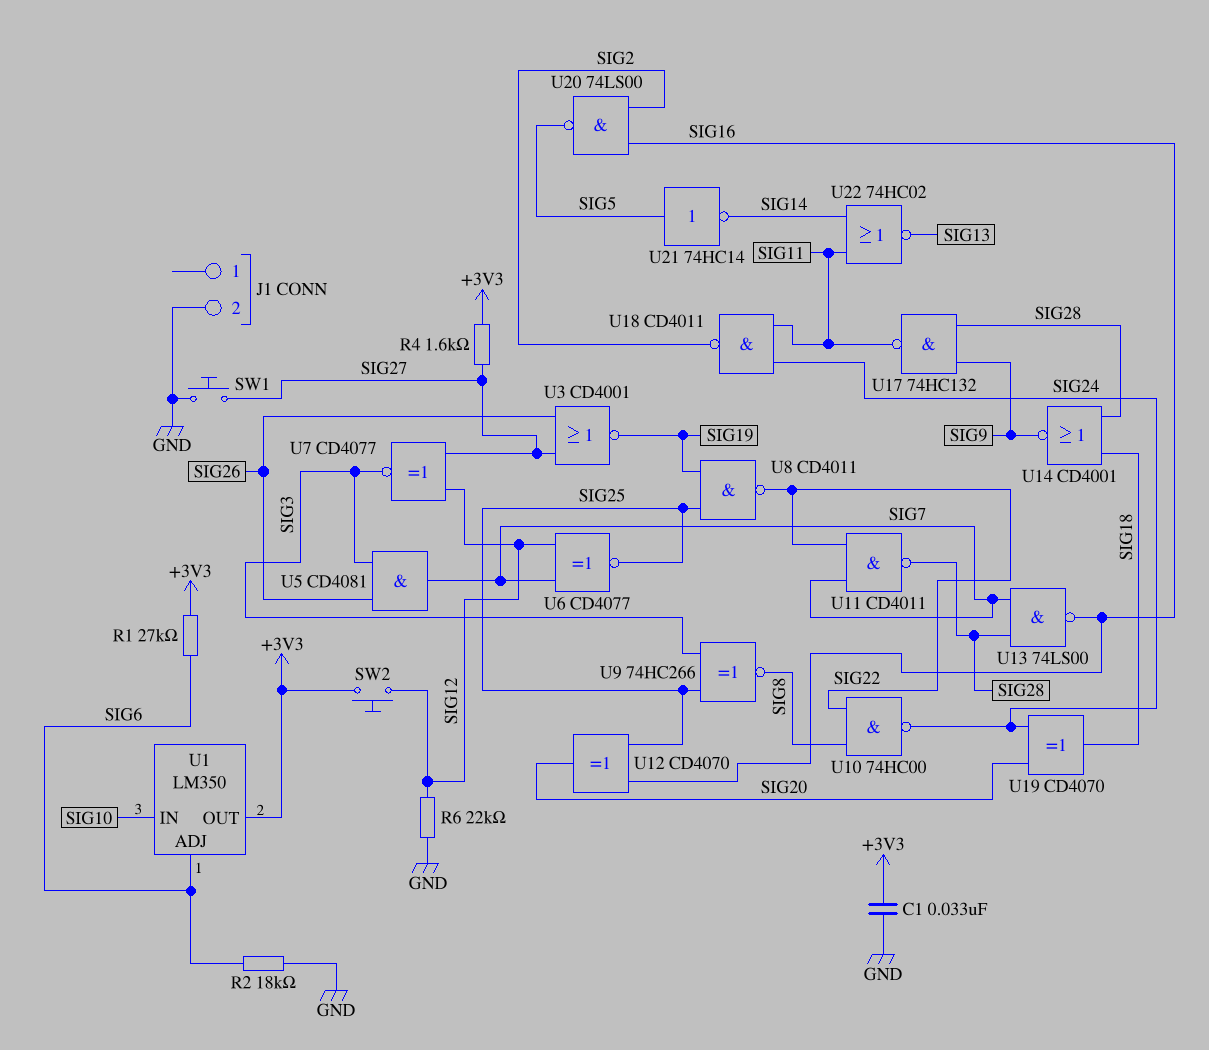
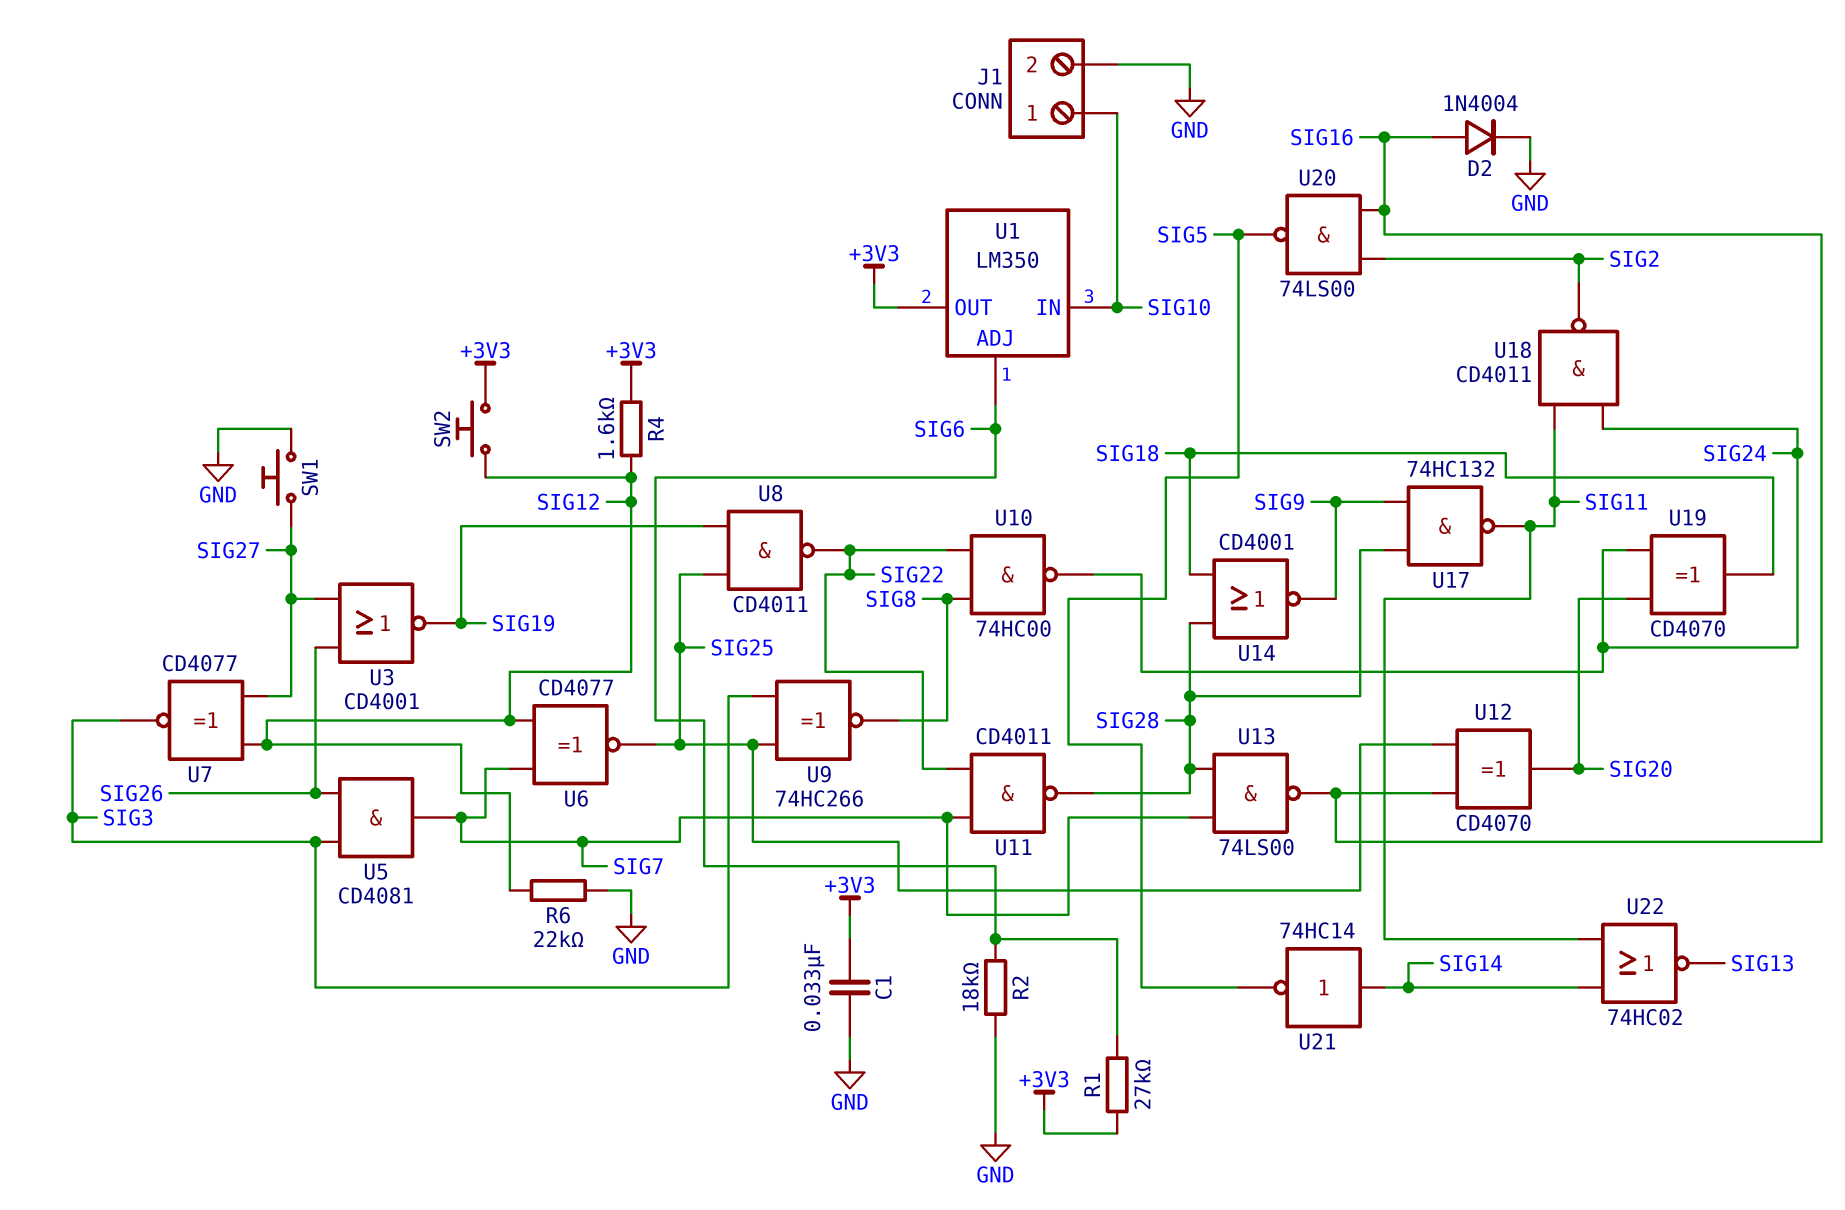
D2: none -> diode 1N4004 (A SIG16, K GND)
J1 pin 1: none -> SIG10
R4: 1.6k (+3V3, SIG27) -> 1.6k (+3V3, SIG12)
U21: NOT 74HC14 (in SIG5, out SIG14) -> NOT 74HC14 (in SIG14, out SIG5)

